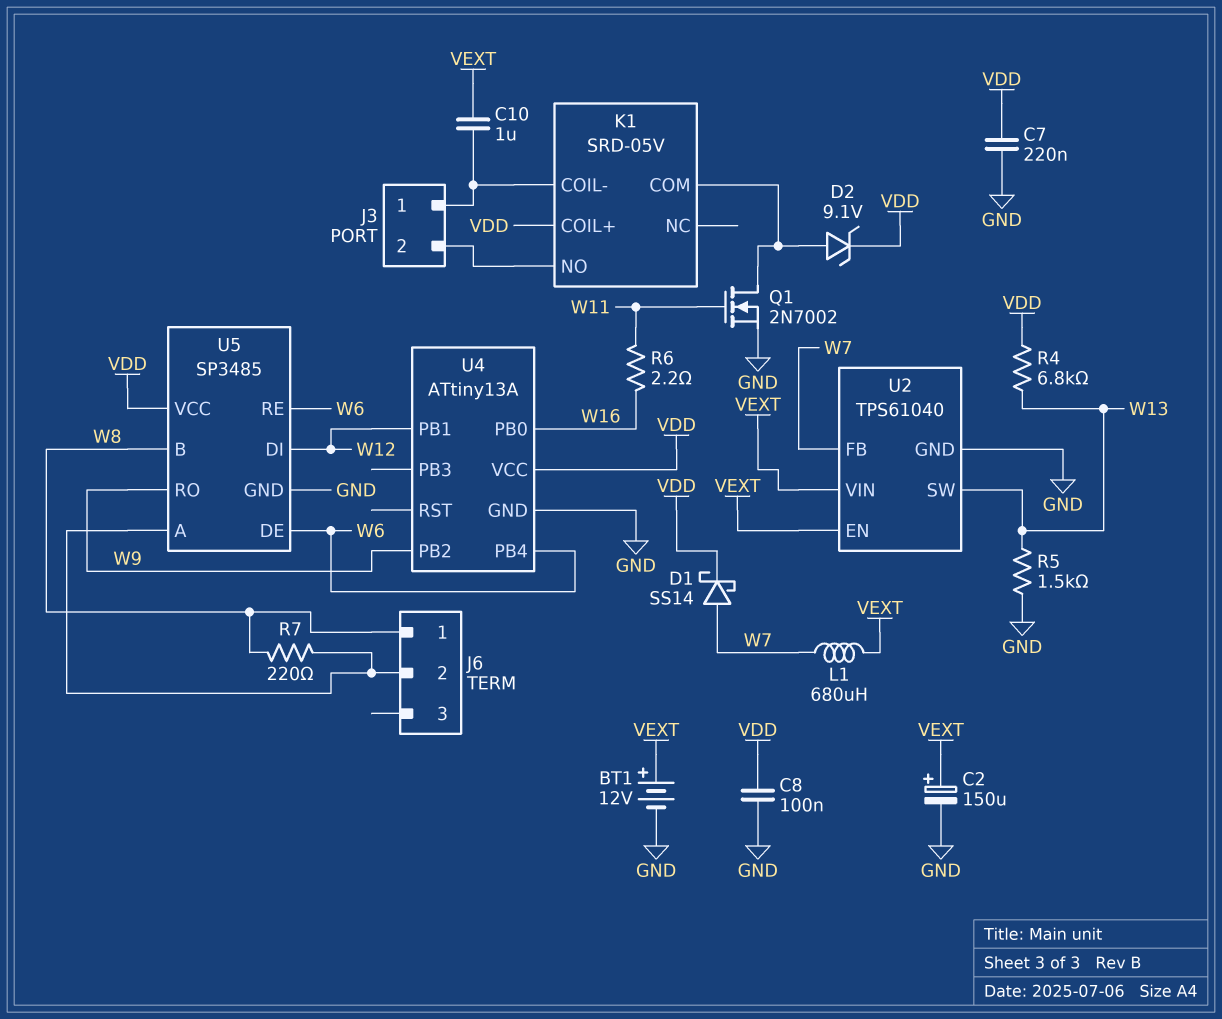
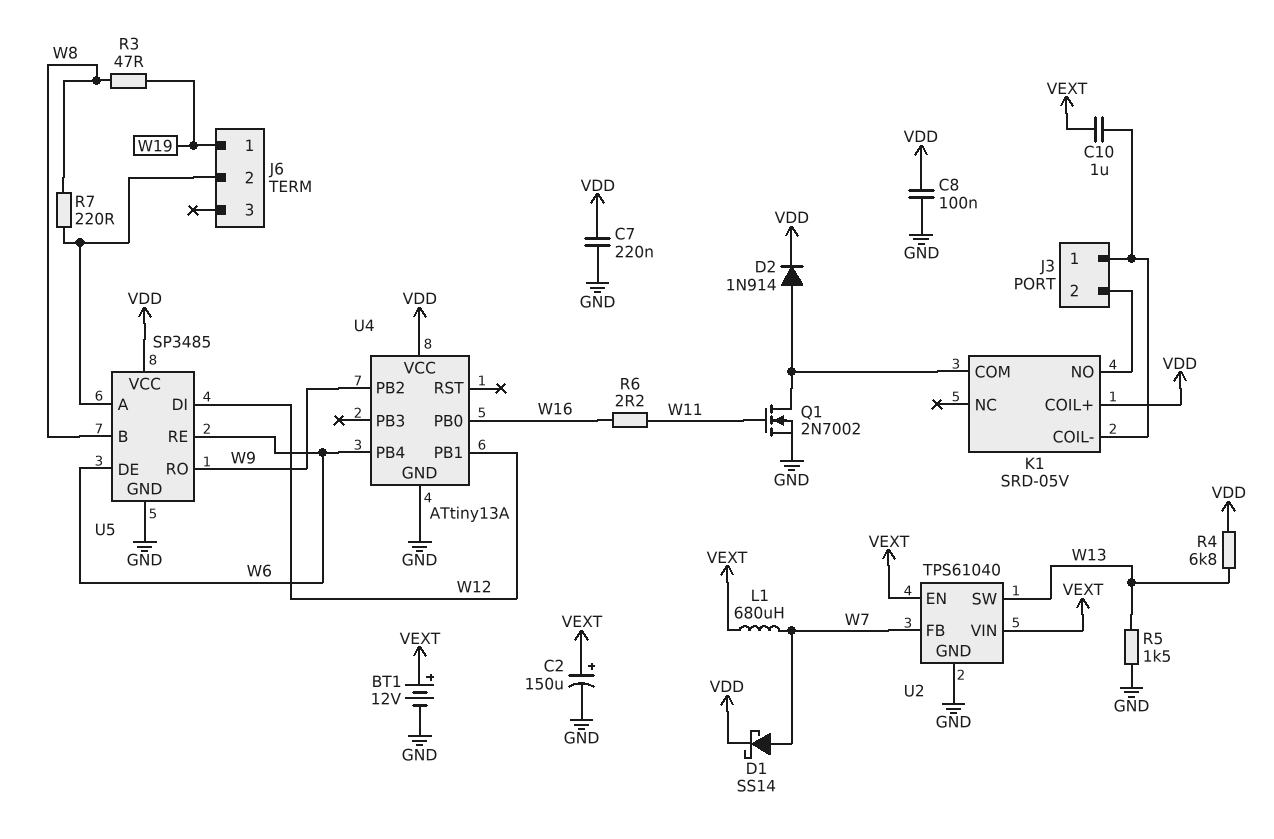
D2: zener 9.1V (A K1/COM, K VDD) -> diode 1N914 (A K1/COM, K VDD)
J6 pin 1: W8 -> W19
R3: none -> 47 (W8, W19)

